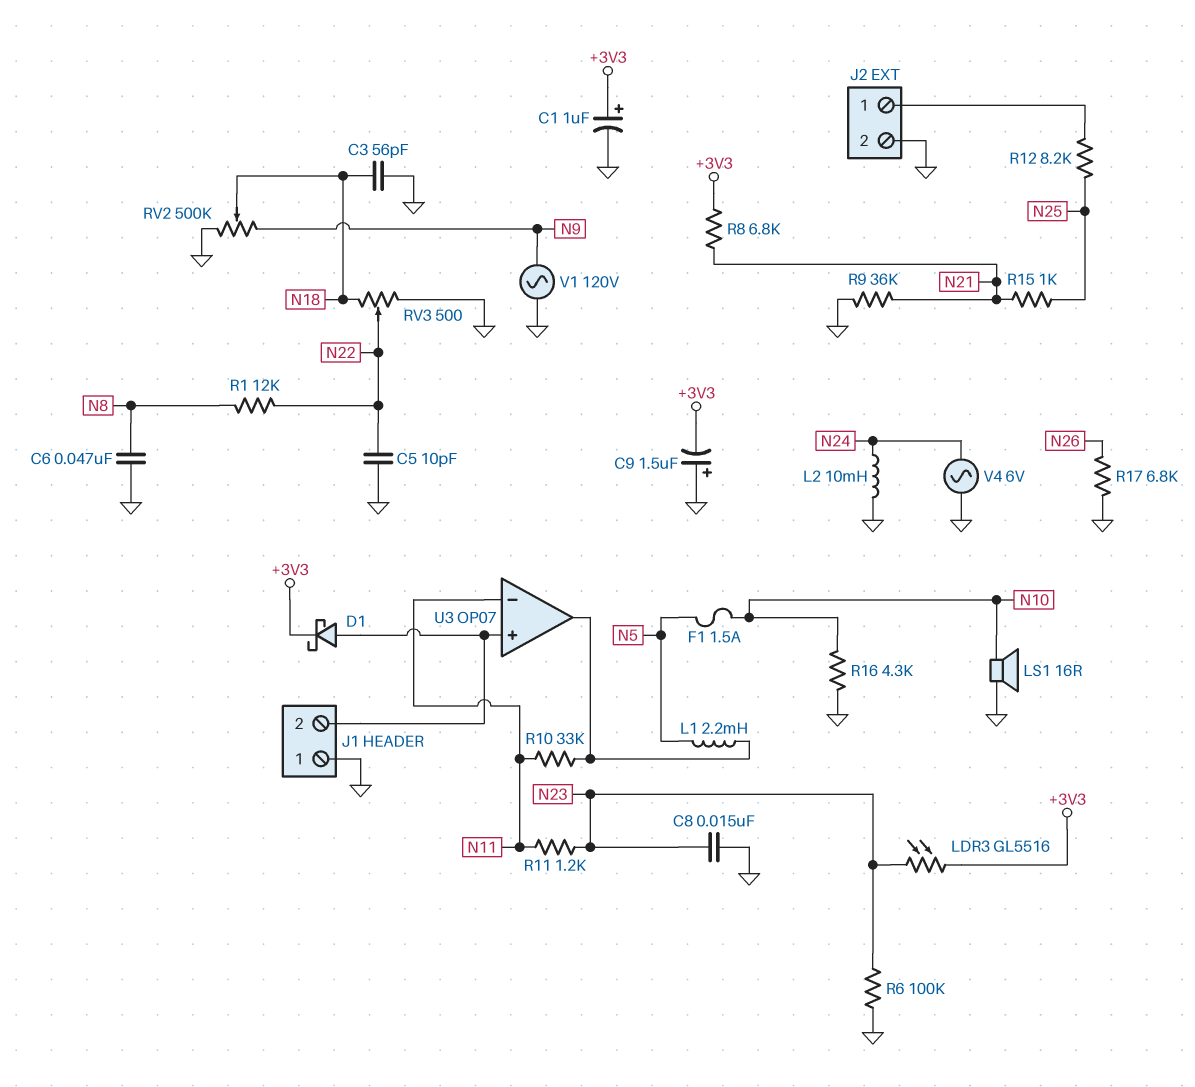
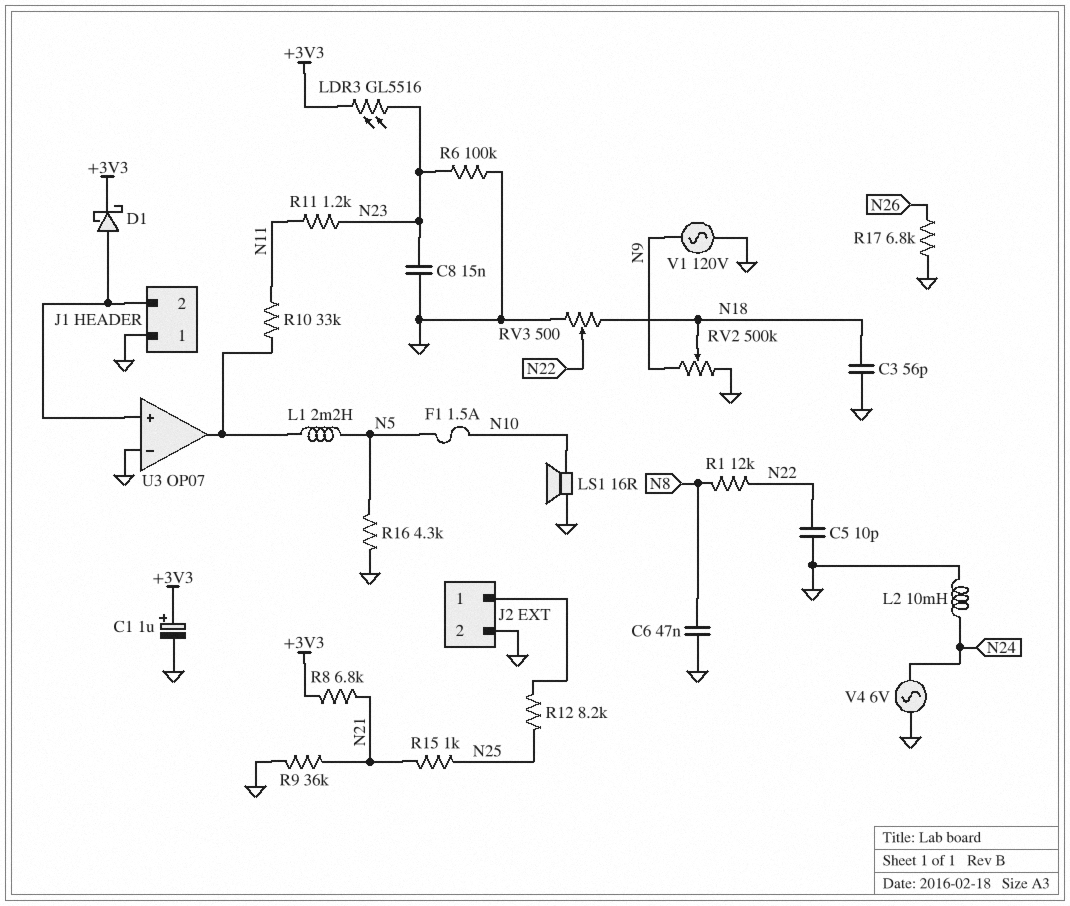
C9: 1.5uF (plus GND, minus +3V3) -> none
R16: 4.3k (GND, N10) -> 4.3k (GND, N5)
U3 pin in-: N11 -> GND

